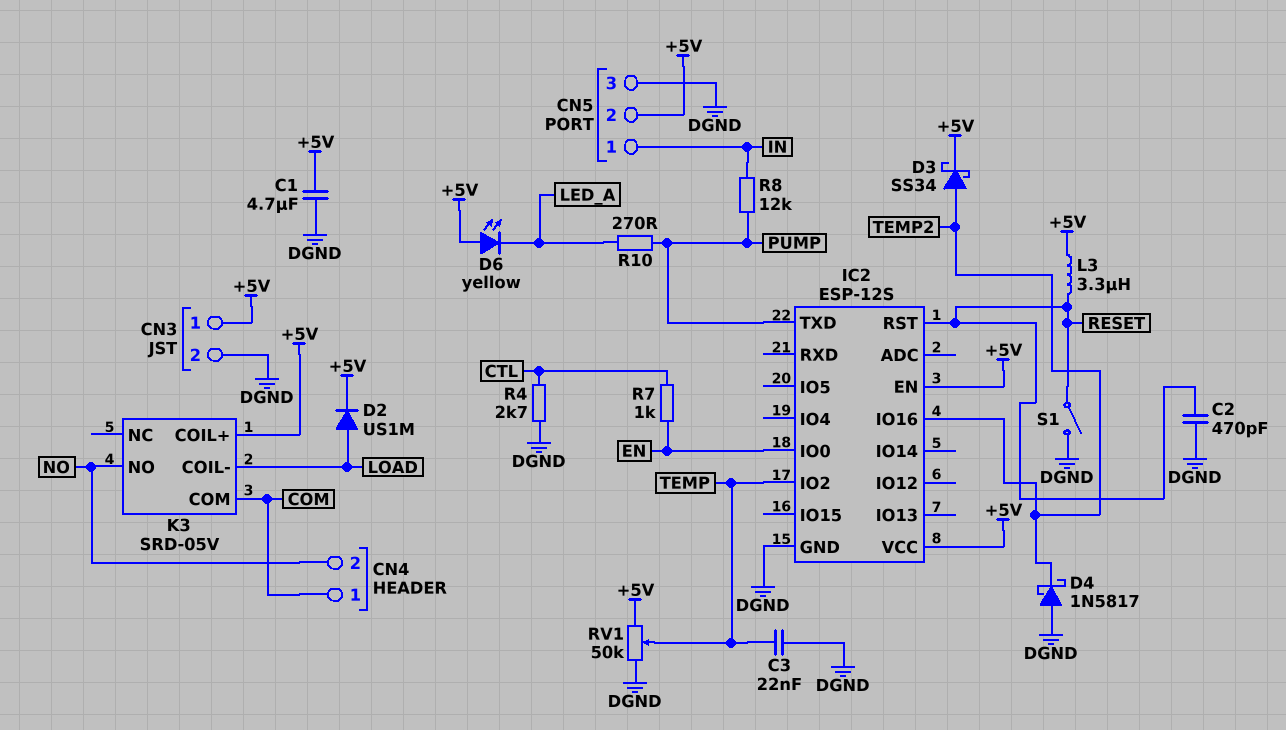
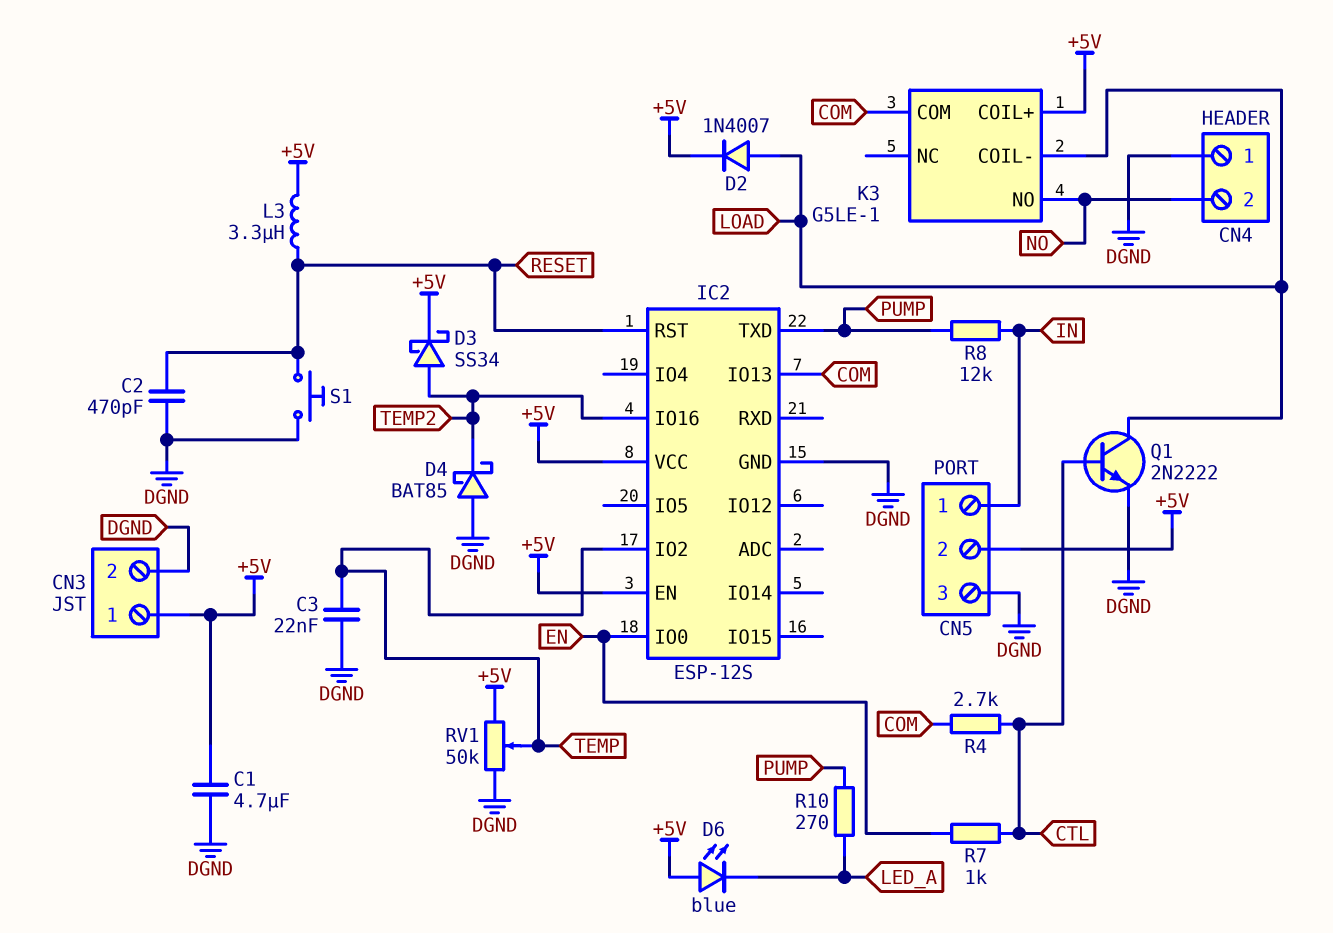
CN4 pin 1: COM -> DGND
D2: diode US1M (A LOAD, K +5V) -> diode 1N4007 (A LOAD, K +5V)
D4: schottky 1N5817 (A DGND, K TEMP2) -> schottky BAT85 (A DGND, K TEMP2)
D6: LED yellow (A +5V, K LED_A) -> LED blue (A +5V, K LED_A)
IC2 pin IO13: none -> COM
K3: SRD-05V -> G5LE-1
Q1: none -> NPN 2N2222 (B CTL, C LOAD, E DGND)
R4: 2.7k (CTL, DGND) -> 2.7k (COM, CTL)
S1: switch (DGND, RESET) -> button (DGND, RESET)

